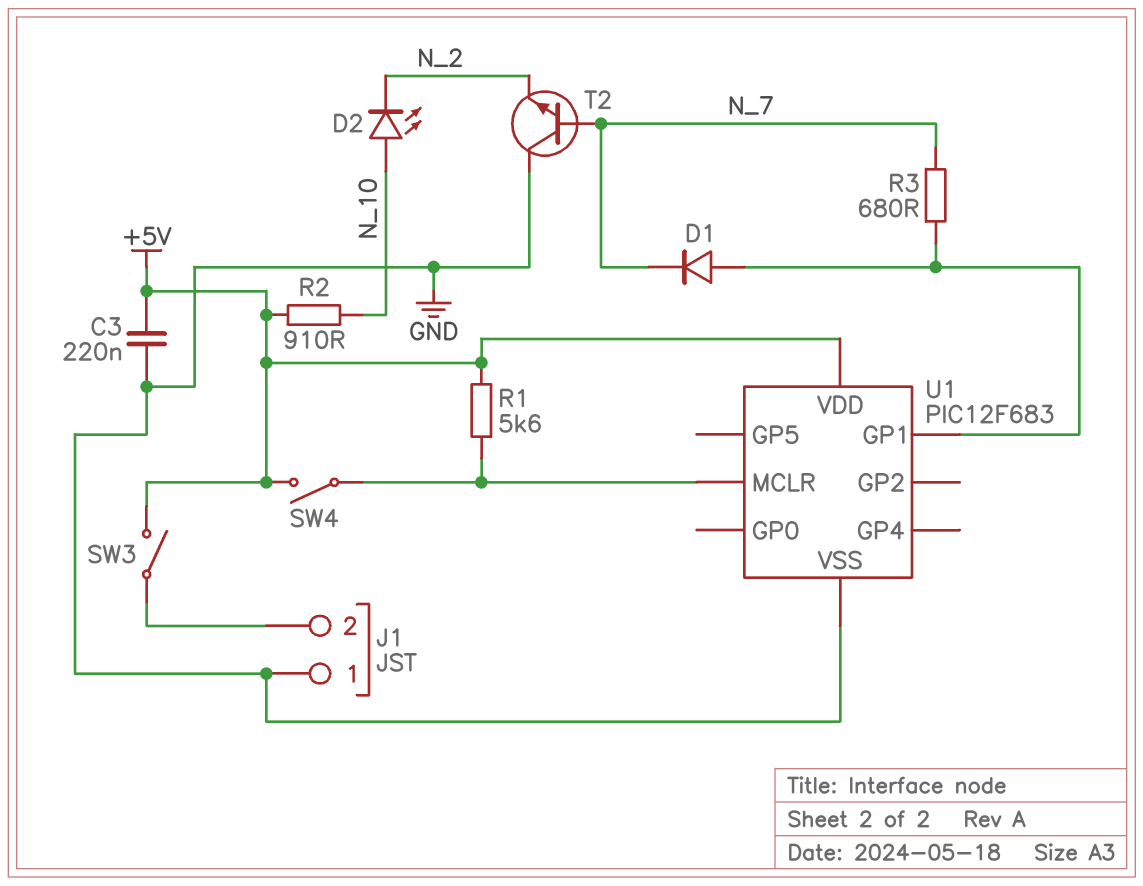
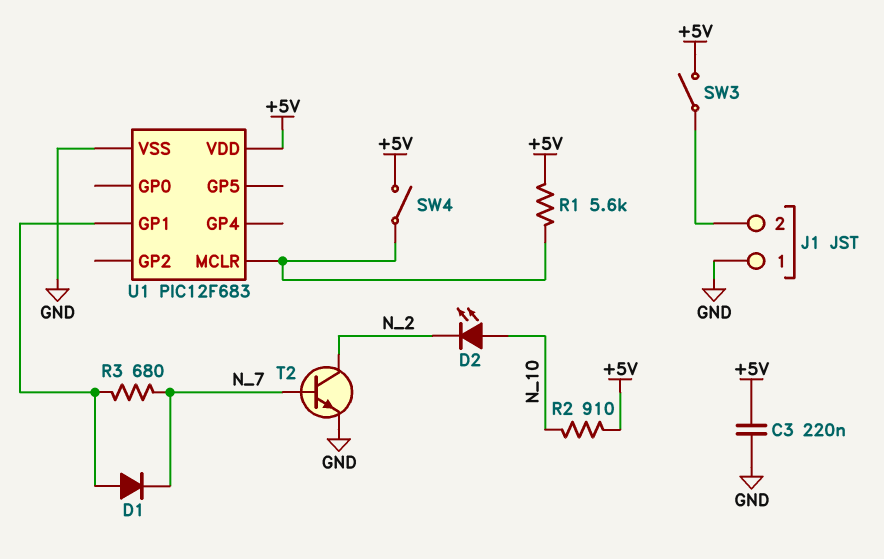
T2: NPN (B N_7, C GND, E N_2) -> NPN (B N_7, C N_2, E GND)

